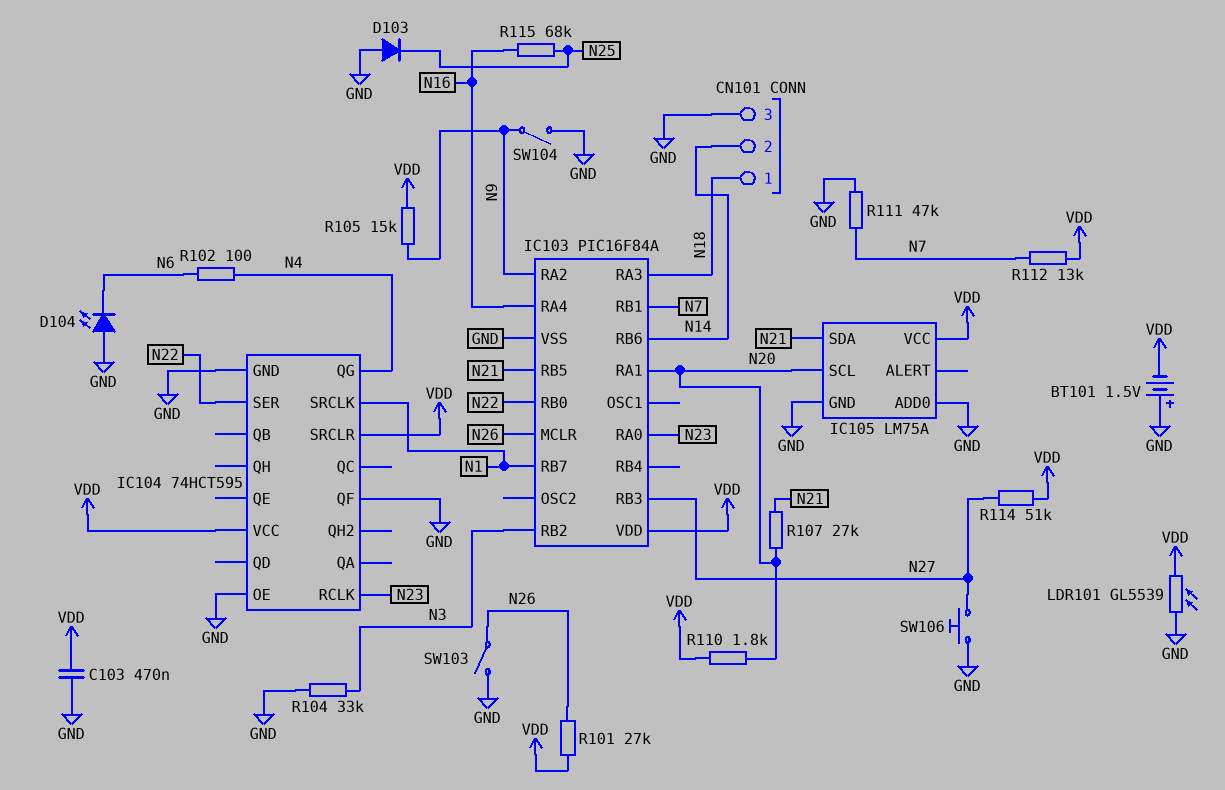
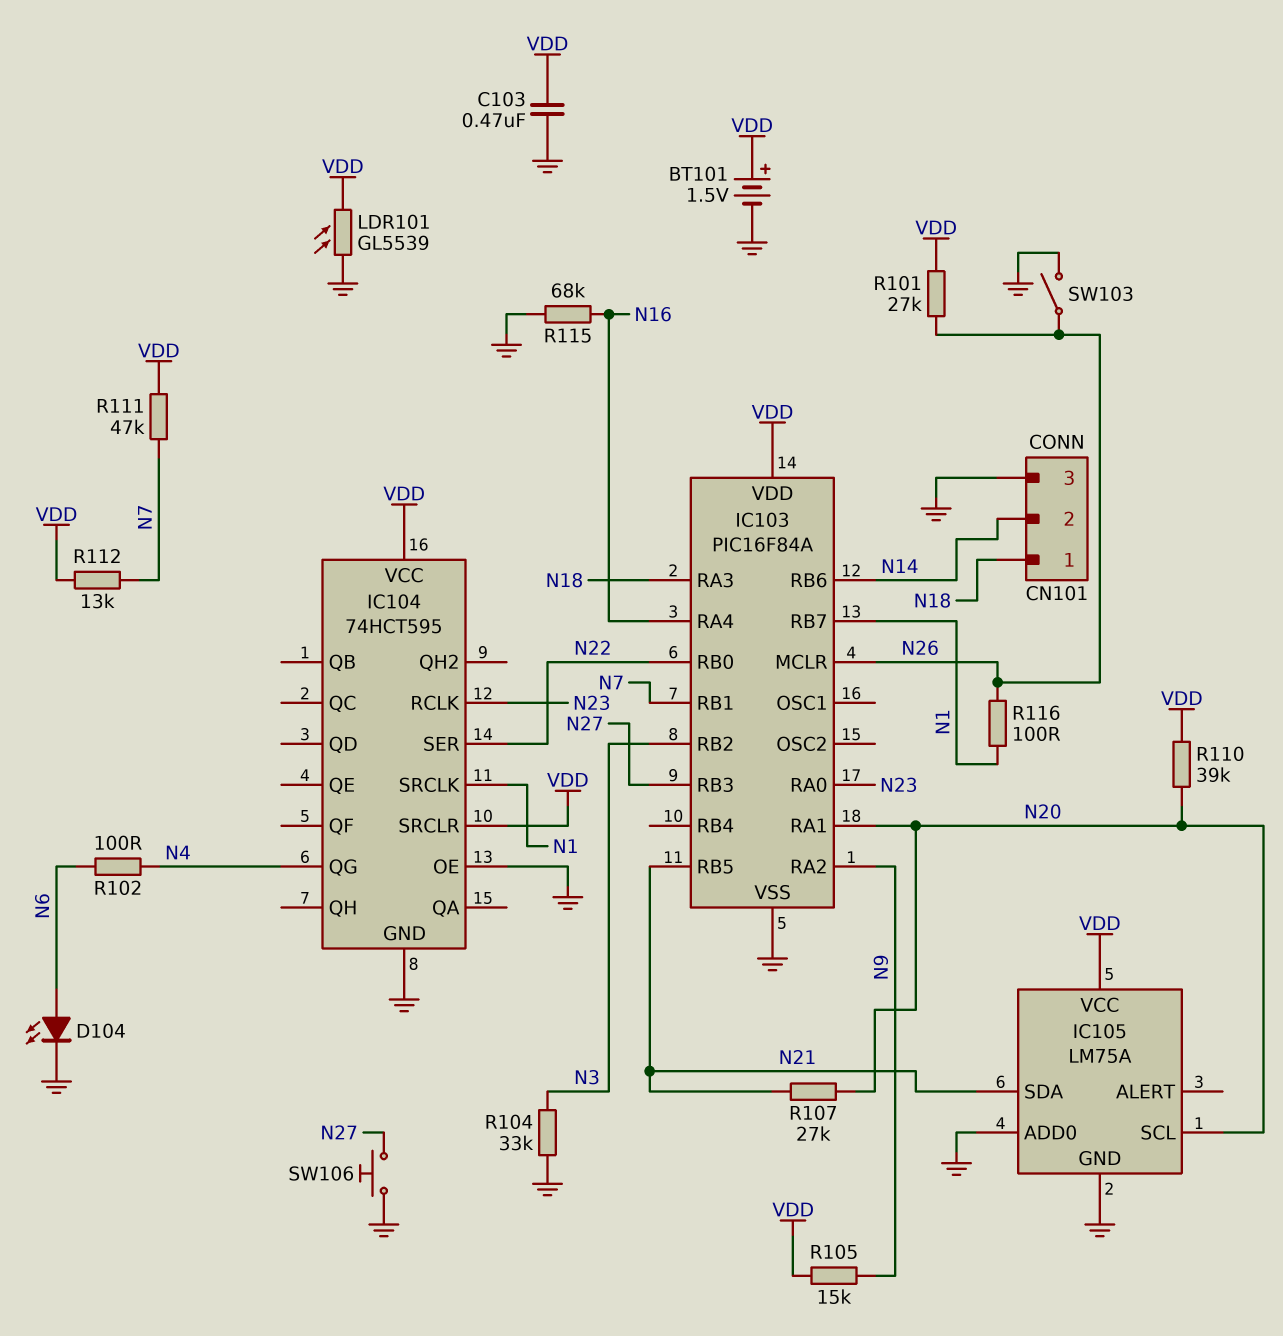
BT101: 1.5V (plus GND, minus VDD) -> 1.5V (plus VDD, minus GND)
D103: diode (A GND, K N25) -> none
D104: LED (A GND, K N6) -> LED (A N6, K GND)
IC104 pin QF: GND -> none
R110: 1.8k (N20, VDD) -> 39k (N20, VDD)
R111: 47k (GND, N7) -> 47k (N7, VDD)
R114: 51k (N27, VDD) -> none
R115: 68k (N16, N25) -> 68k (GND, N16)
R116: none -> 100 (N1, N26)
SW104: switch (GND, N9) -> none

